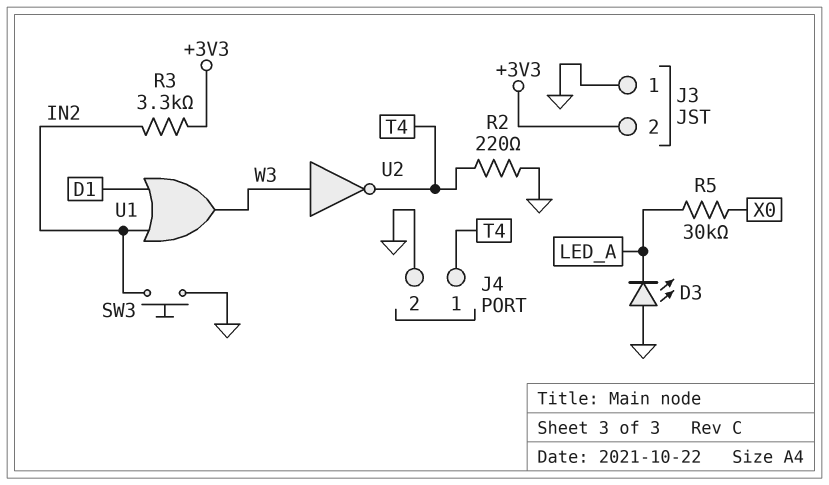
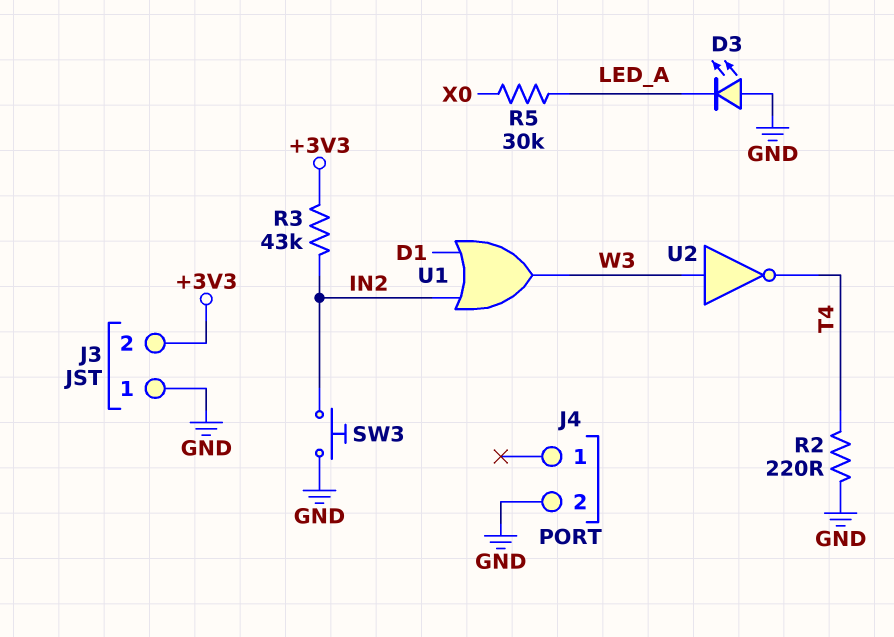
J4 pin 1: T4 -> none
R3: 3.3k (+3V3, IN2) -> 43k (+3V3, IN2)

